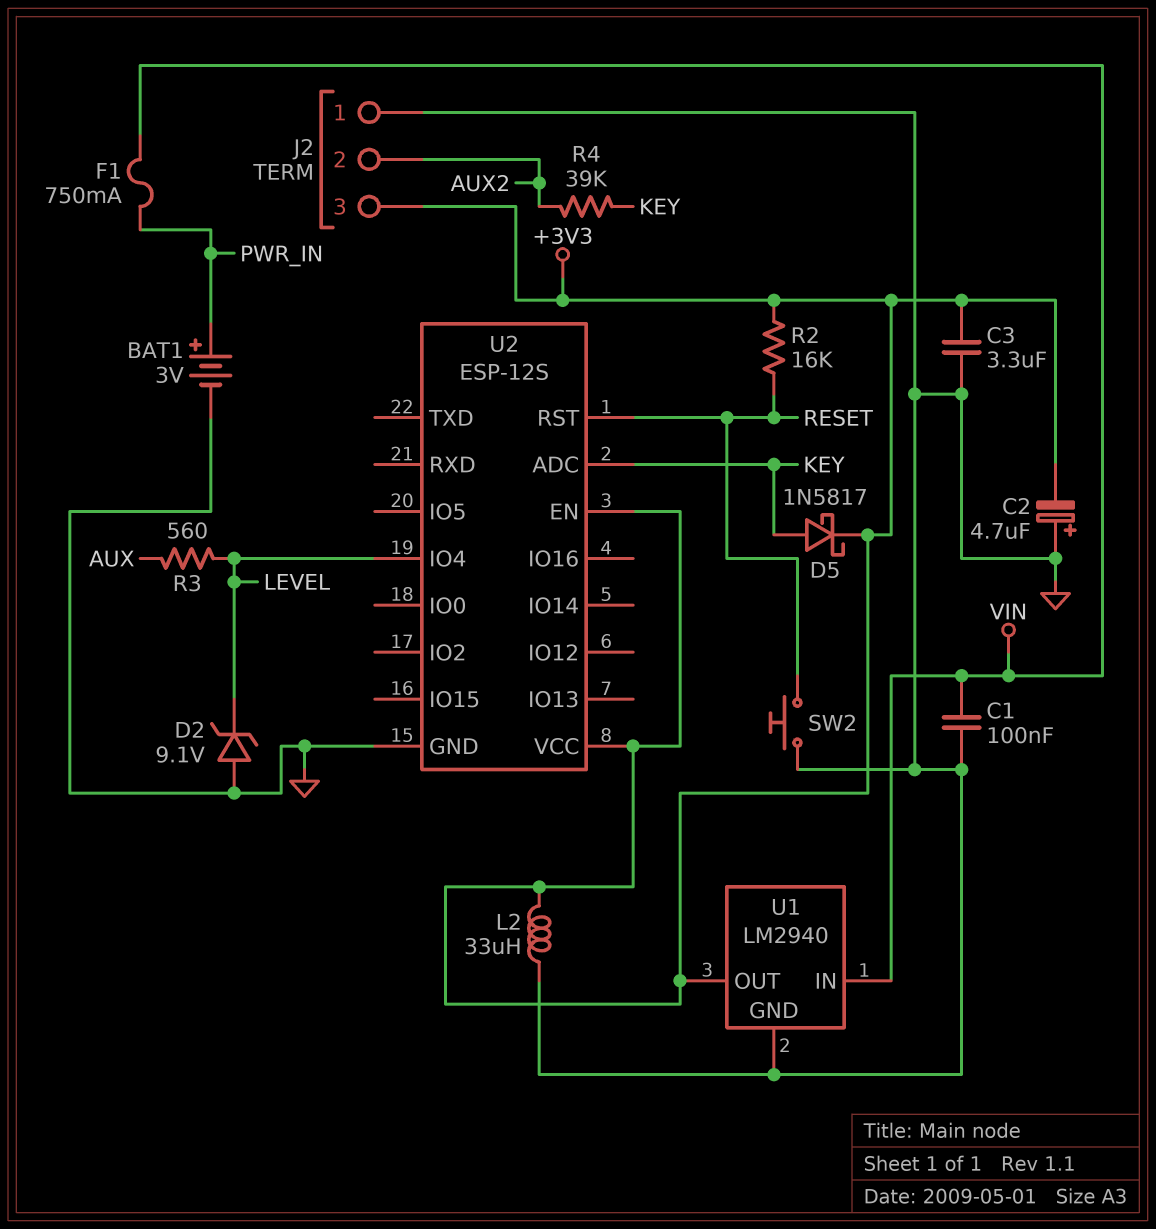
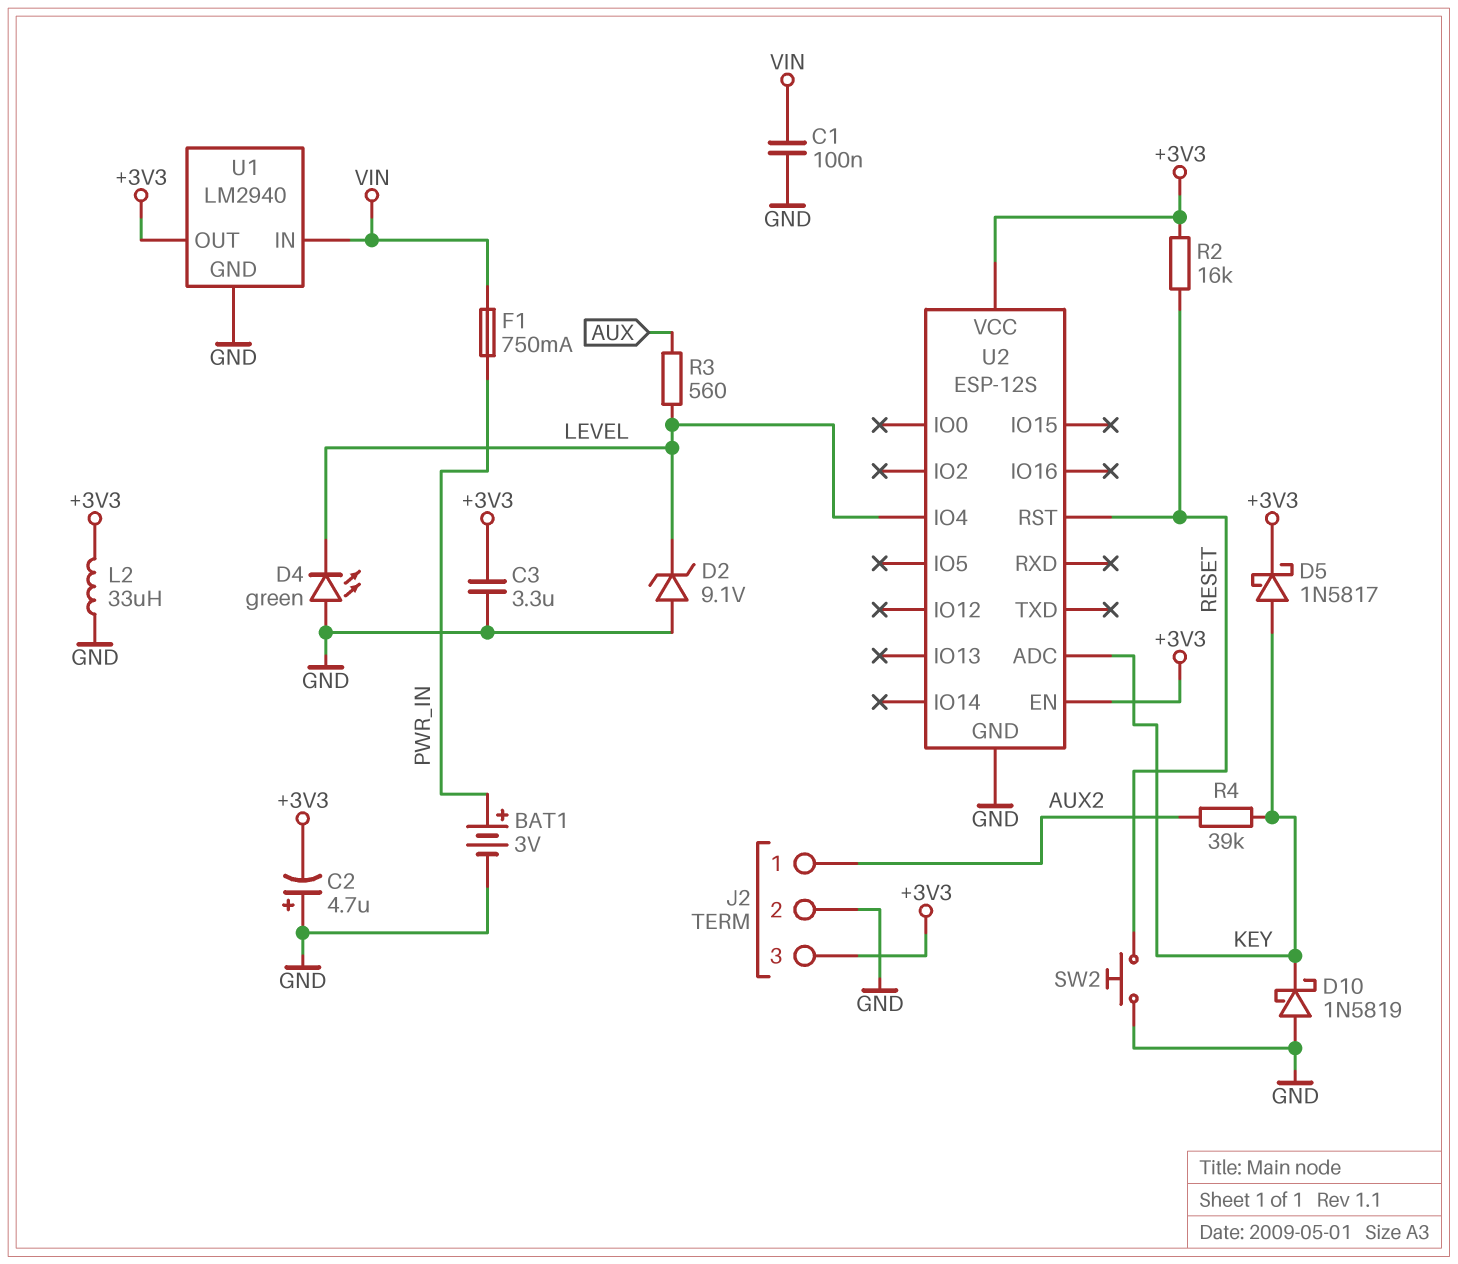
D4: none -> LED green (A GND, K LEVEL)
D10: none -> schottky 1N5819 (A GND, K KEY)
J2 pin 1: GND -> AUX2
J2 pin 2: AUX2 -> GND

